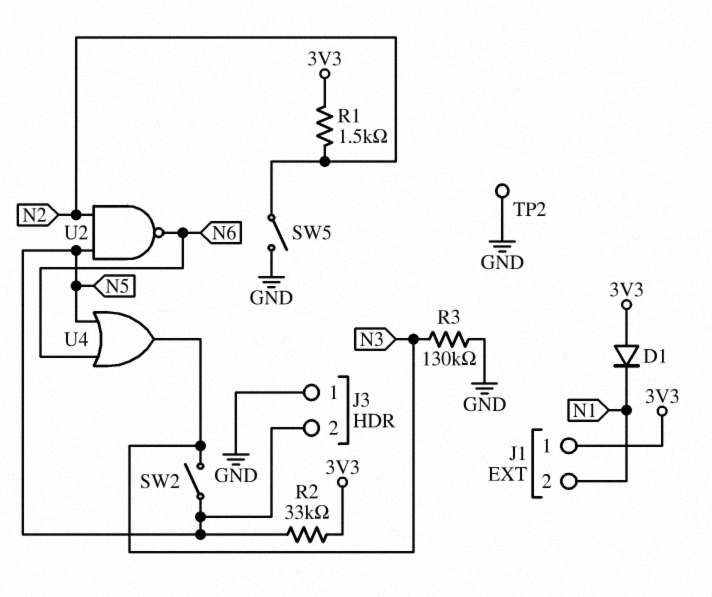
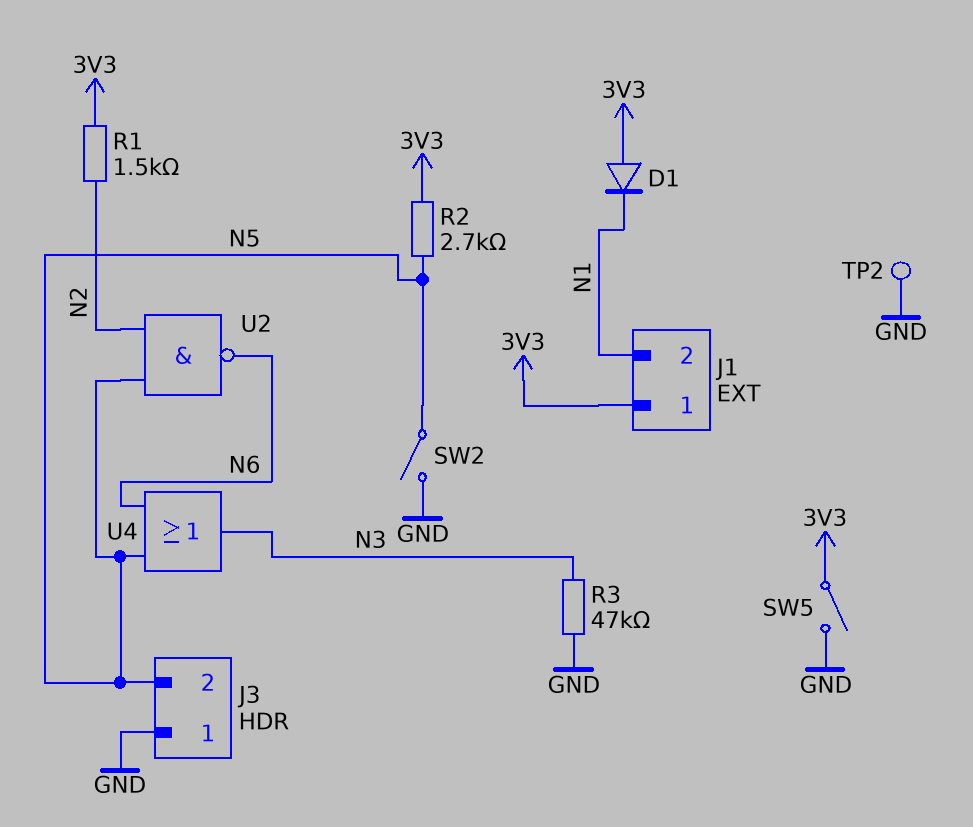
R2: 33k (3V3, N5) -> 2.7k (3V3, N5)
R3: 130k (GND, N3) -> 47k (GND, N3)
SW2: switch (N3, N5) -> switch (GND, N5)
SW5: switch (GND, N2) -> switch (3V3, GND)

